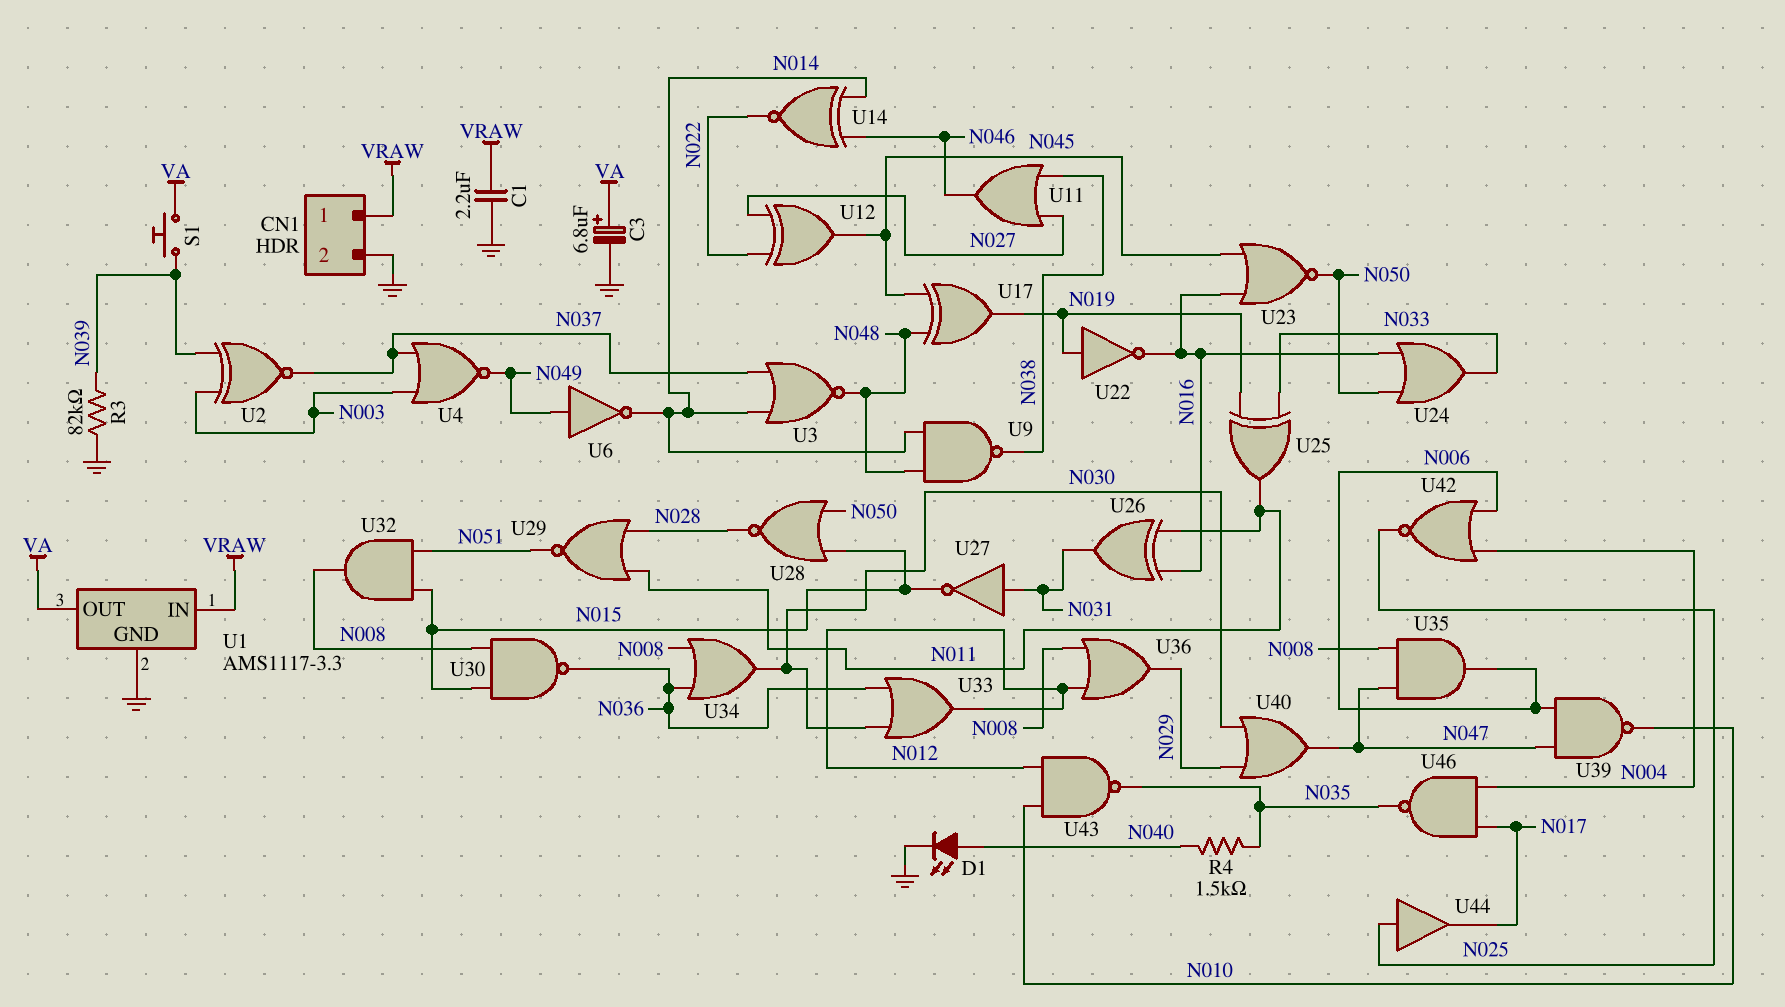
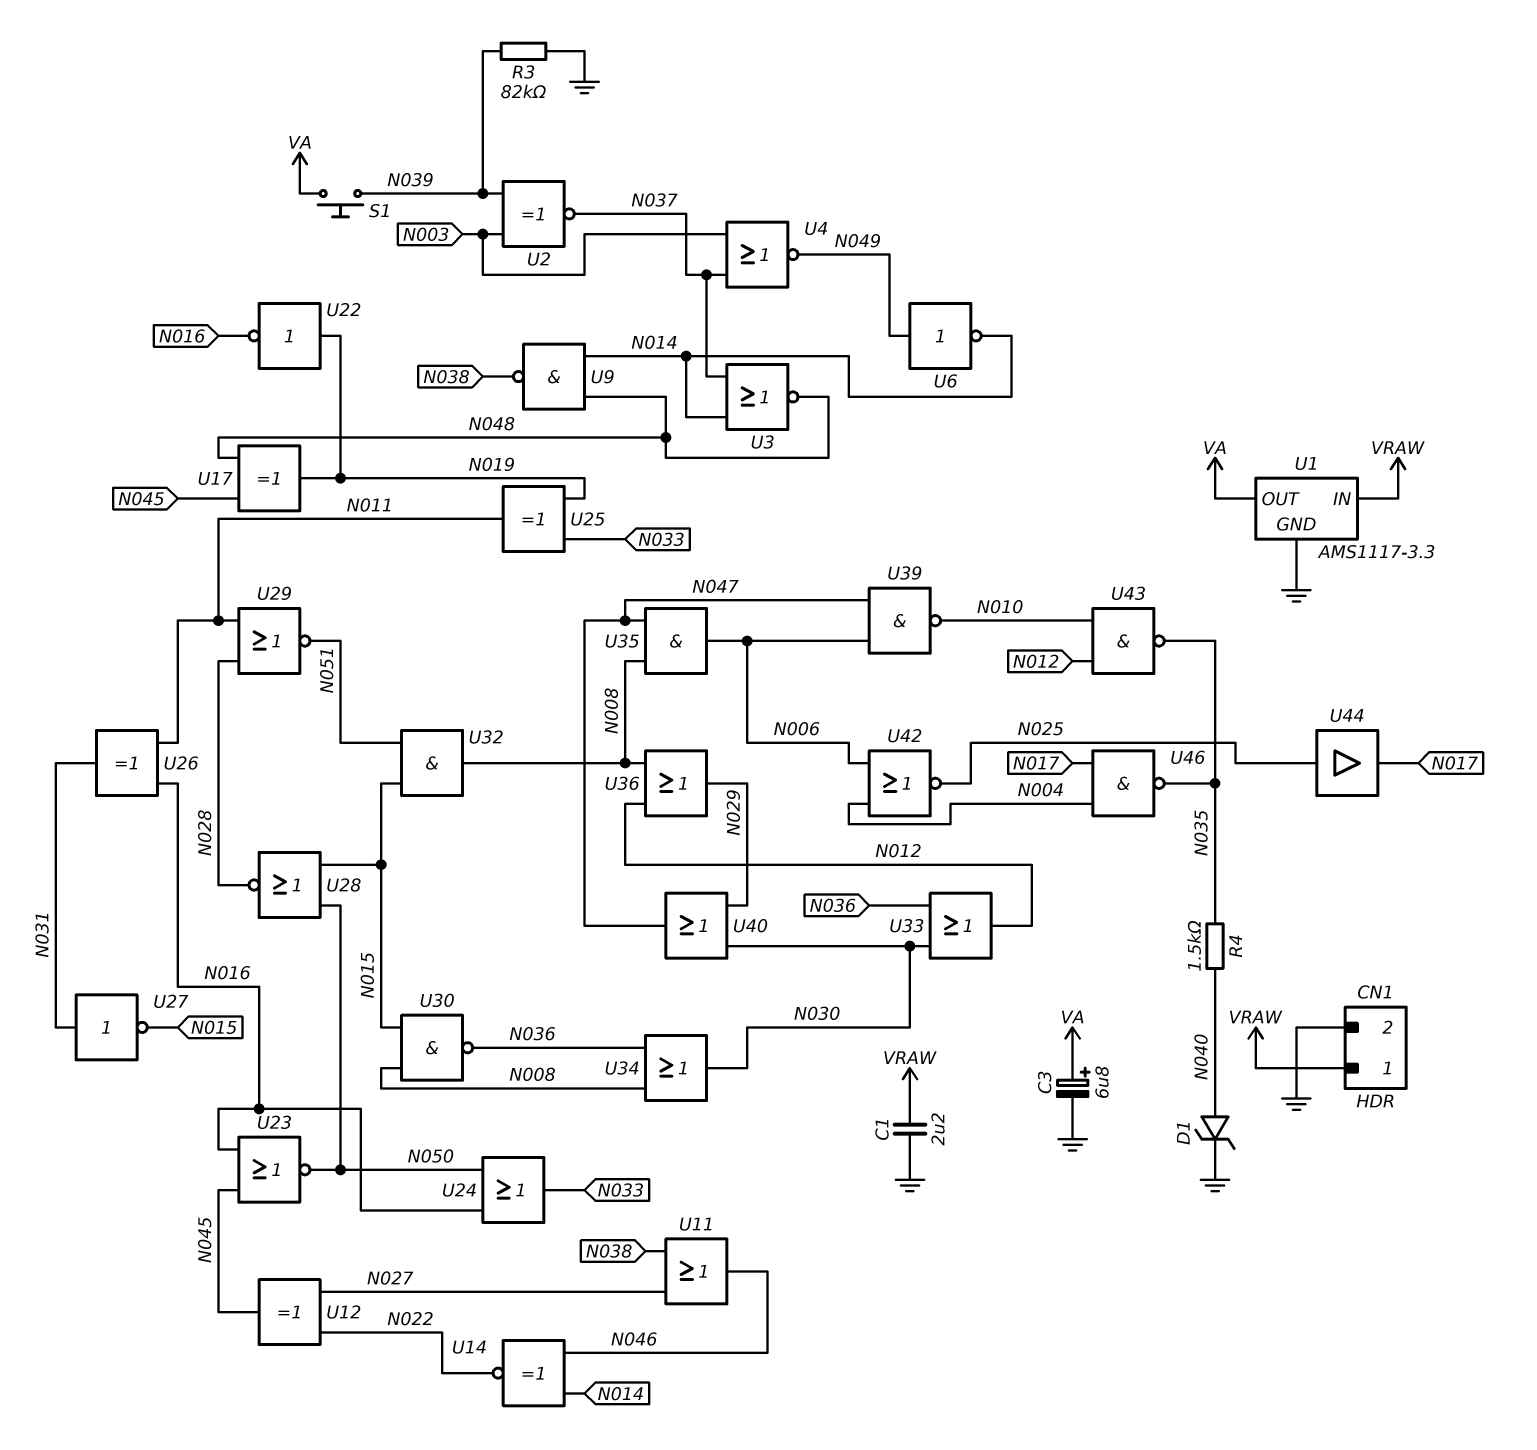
D1: LED (A N040, K GND) -> zener (A N040, K GND)

